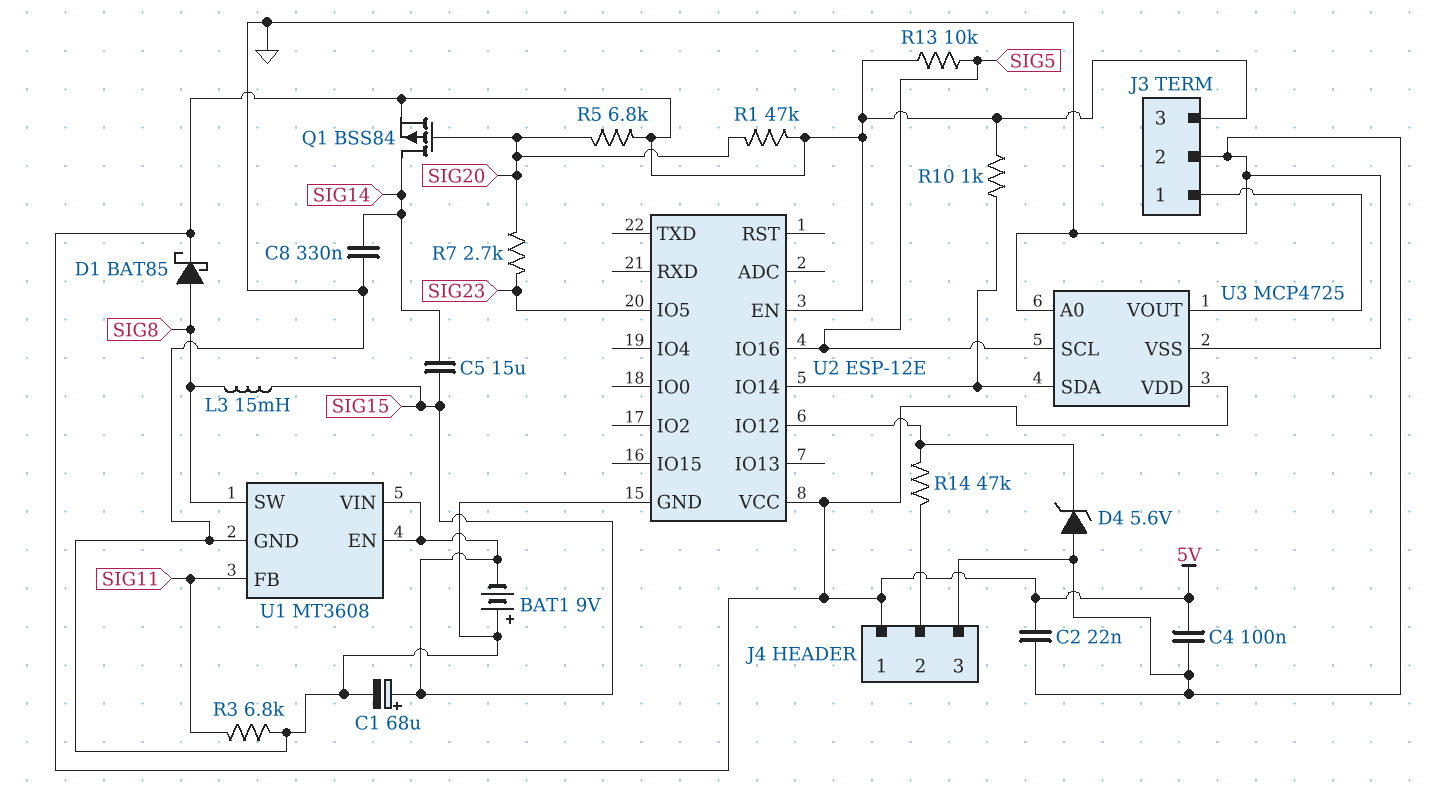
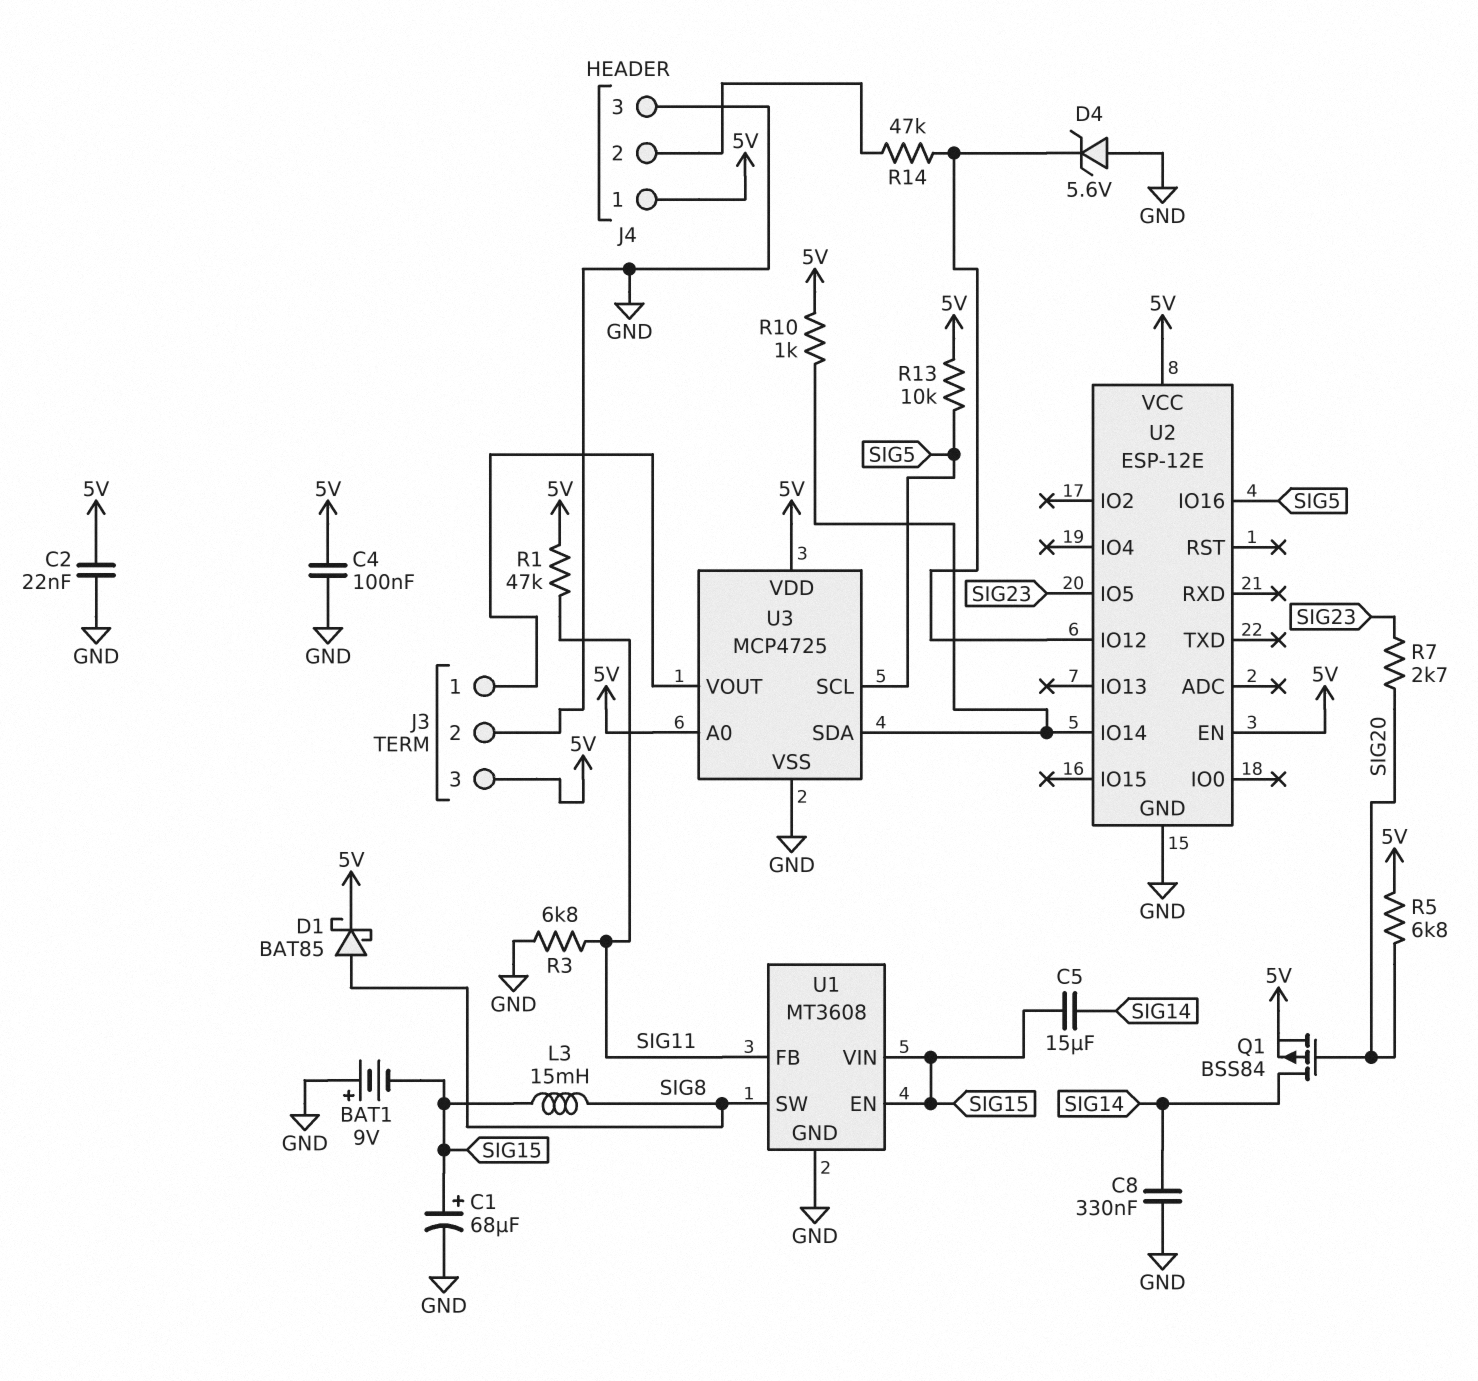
R1: 47k (5V, SIG20) -> 47k (5V, SIG11)
U3 pin A0: GND -> 5V

